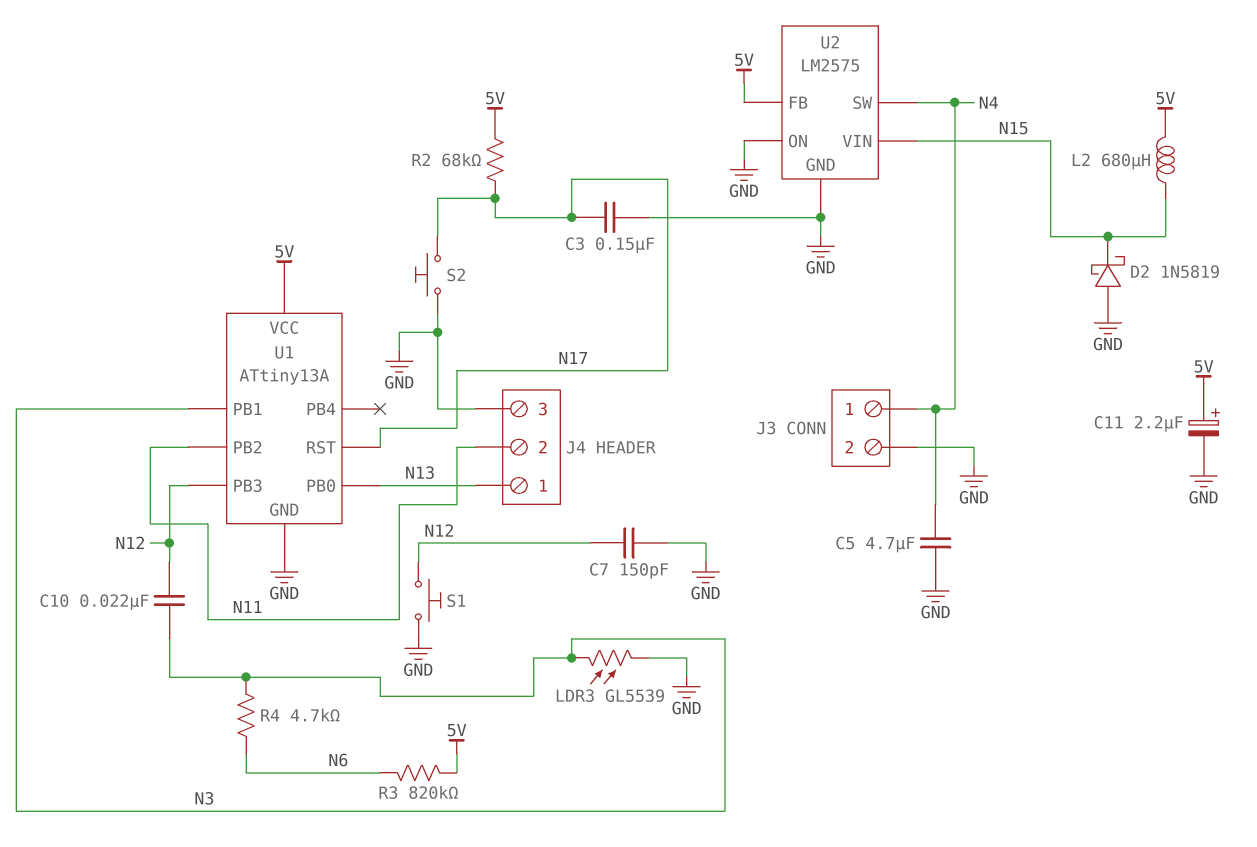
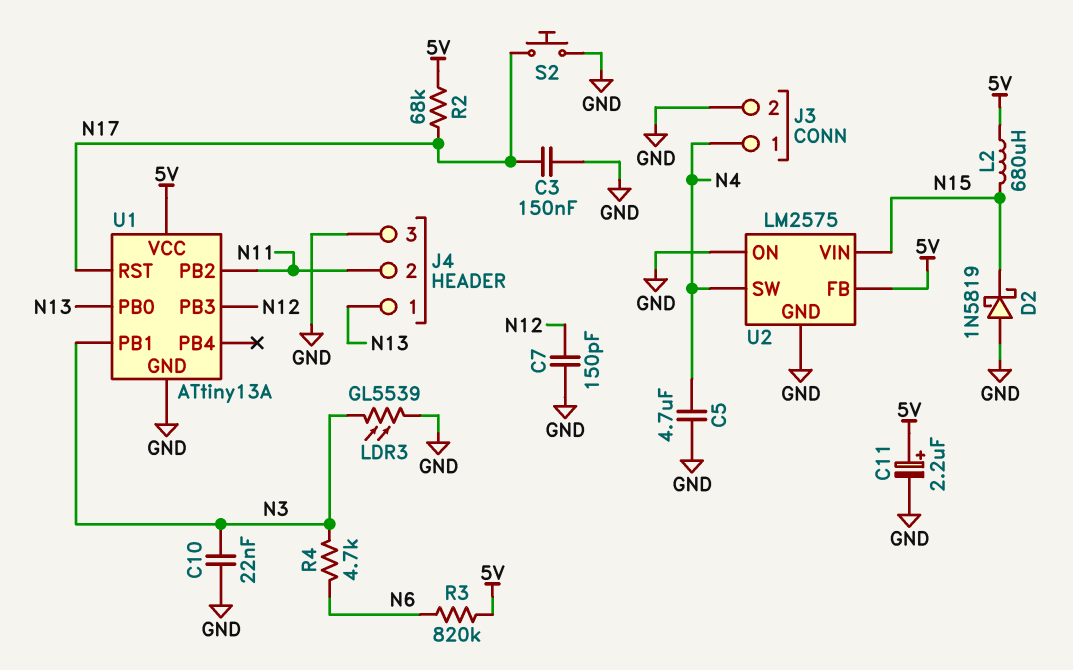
C10: 22nF (N3, N12) -> 22nF (GND, N3)
S1: button (GND, N12) -> none

